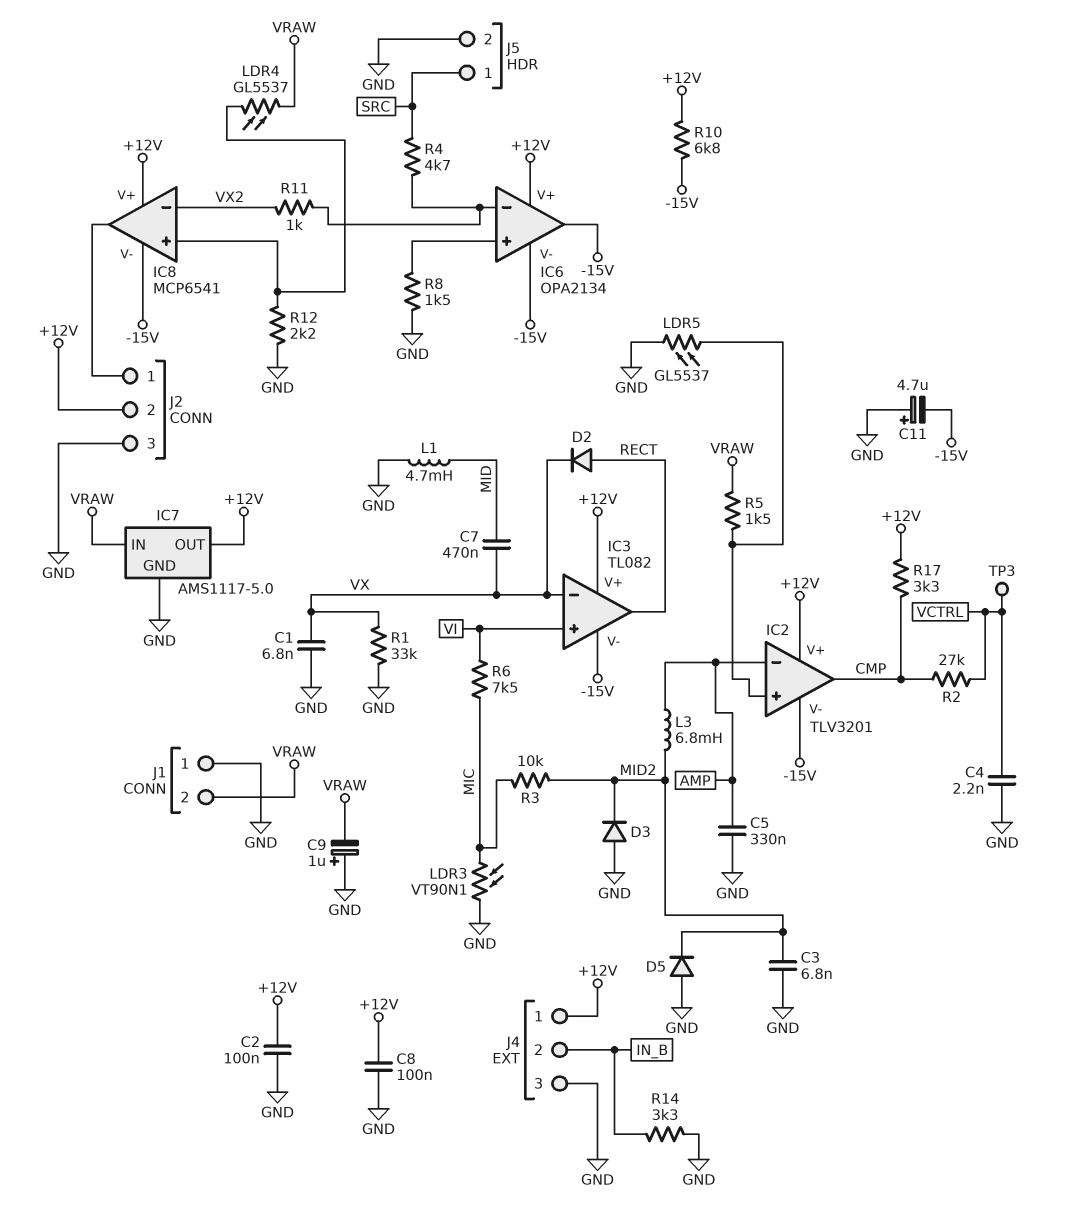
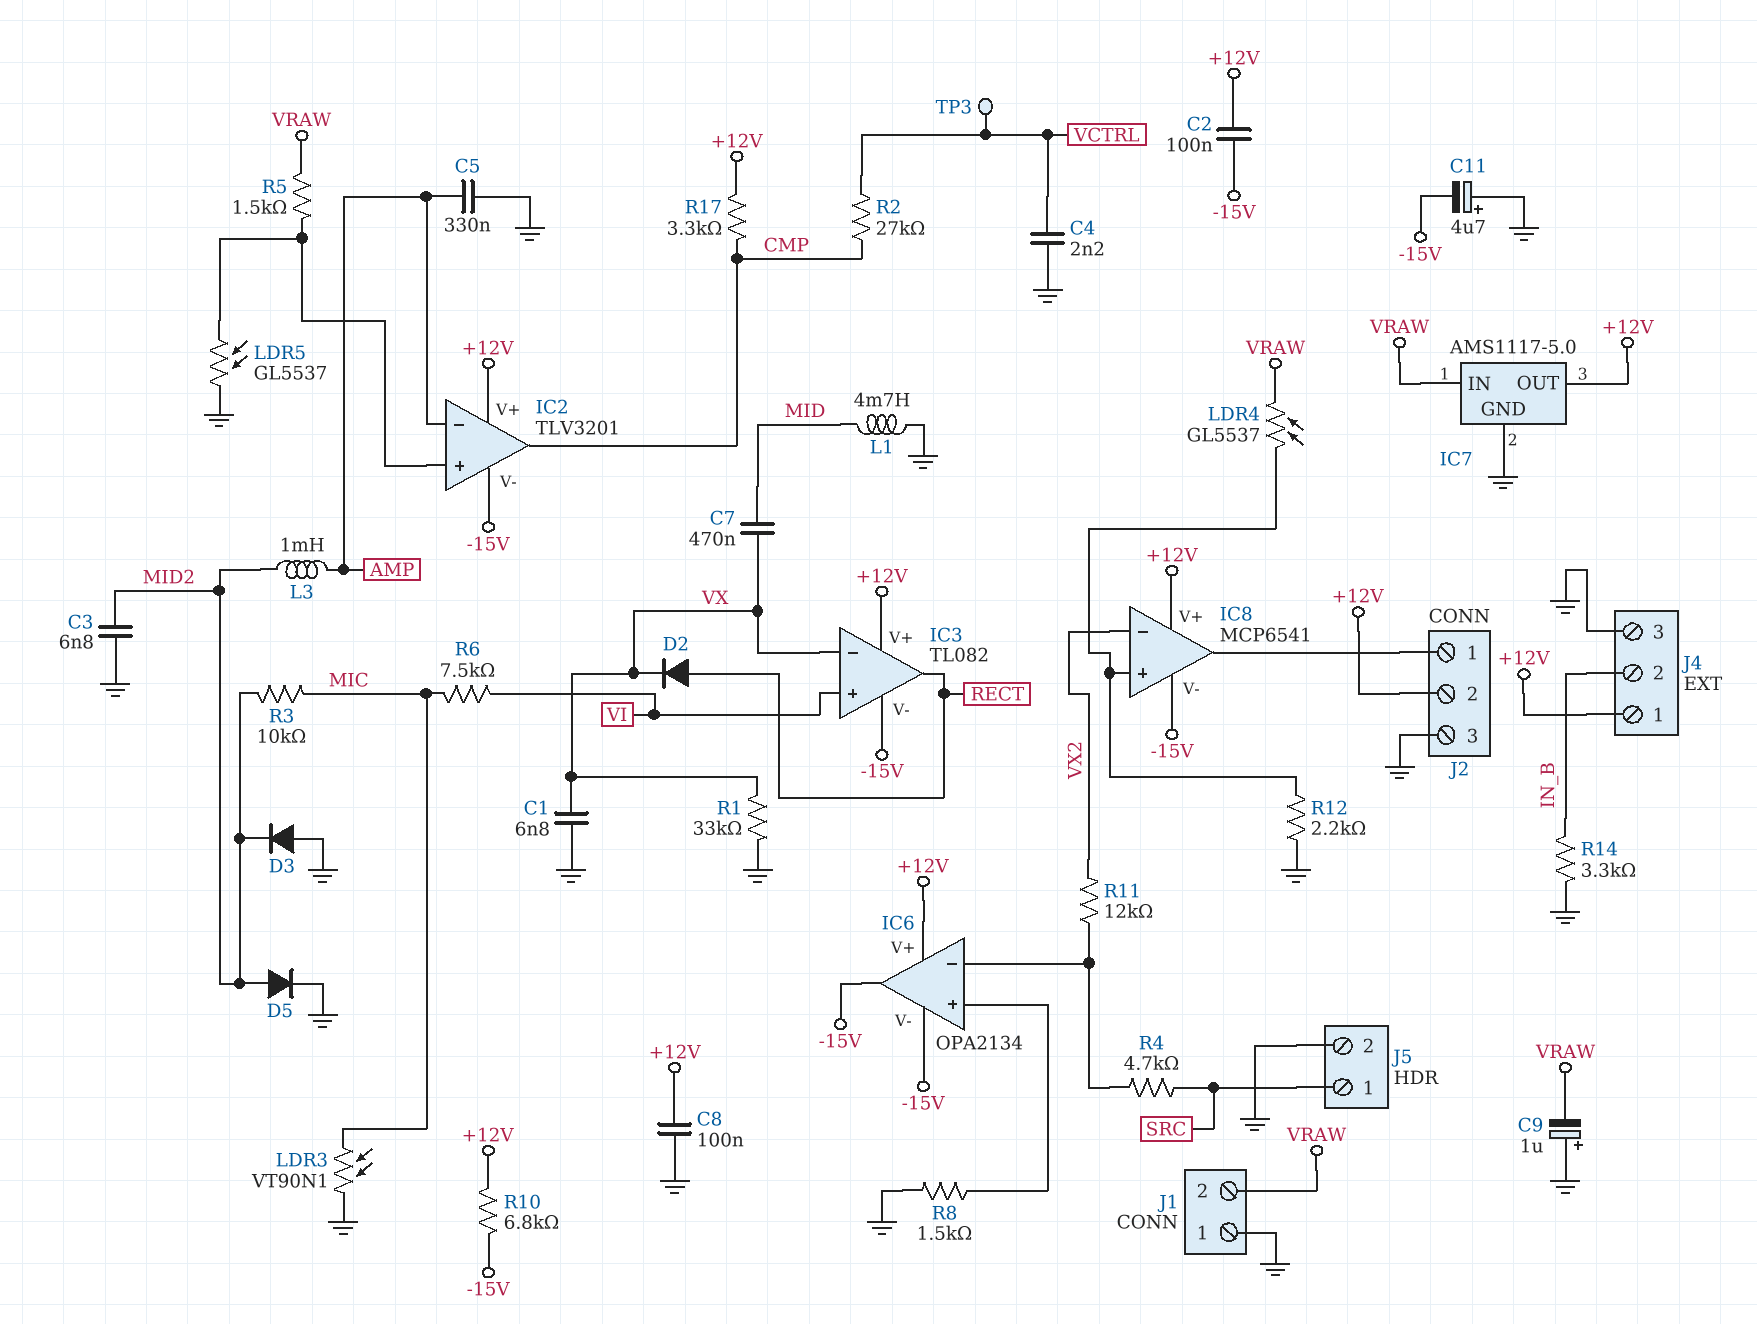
C2: 100nF (+12V, GND) -> 100nF (+12V, -15V)
D5: diode (A GND, K MID2) -> diode (A MID2, K GND)
L3: 6.8mH (AMP, MID2) -> 1mH (AMP, MID2)
R11: 1k (IC6/in-, VX2) -> 12k (IC6/in-, VX2)

